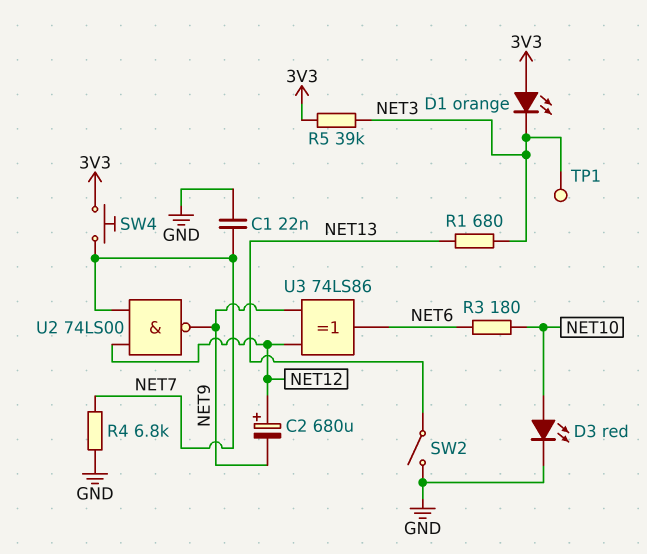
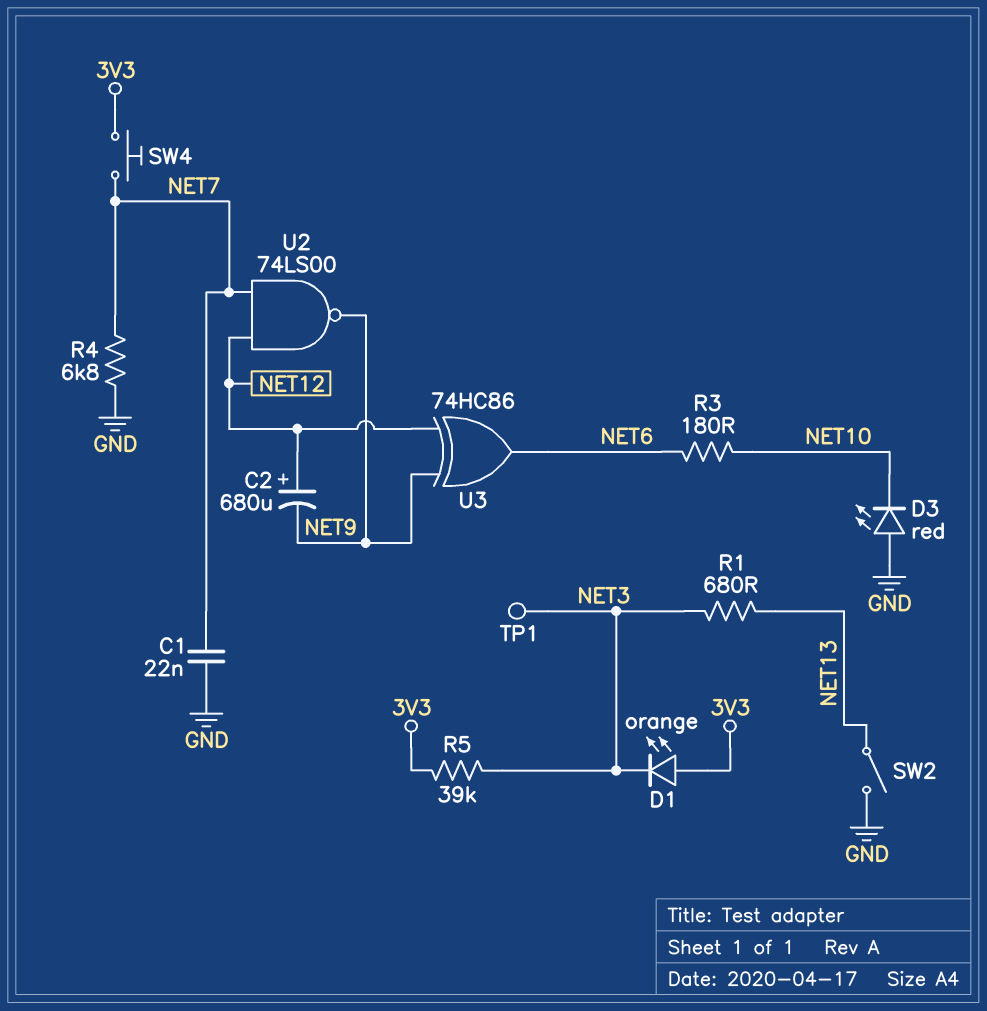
D3: LED red (A NET10, K GND) -> LED red (A GND, K NET10)
U3: XOR 74LS86 (in NET9, in NET12, out NET6) -> XOR 74HC86 (in NET9, in NET12, out NET6)

